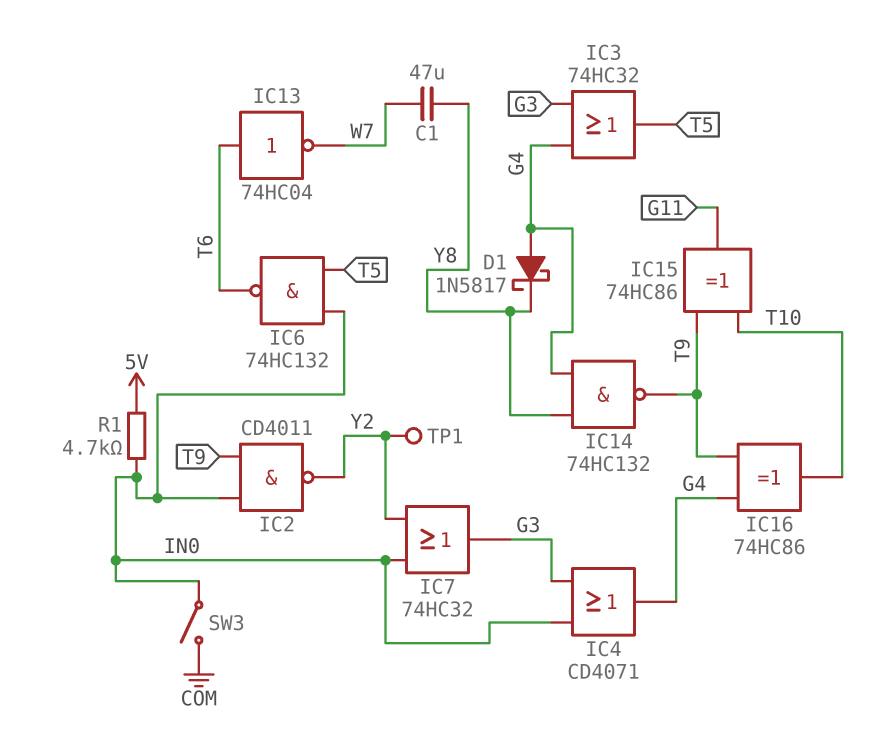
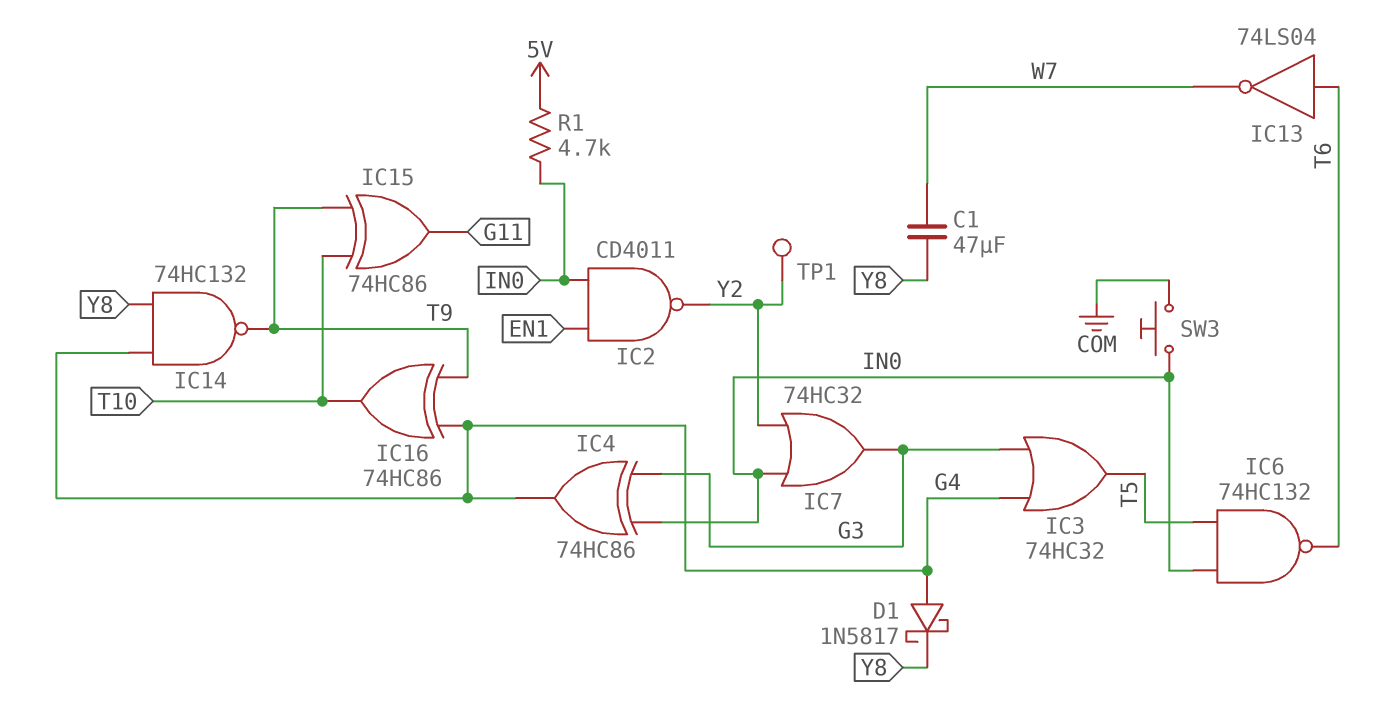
IC2: NAND CD4011 (in IN0, in T9, out Y2) -> NAND CD4011 (in EN1, in IN0, out Y2)
IC4: OR CD4071 (in G3, in IN0, out G4) -> XOR 74HC86 (in G3, in IN0, out G4)
IC13: NOT 74HC04 (in T6, out W7) -> NOT 74LS04 (in T6, out W7)
SW3: switch (COM, IN0) -> button (COM, IN0)

